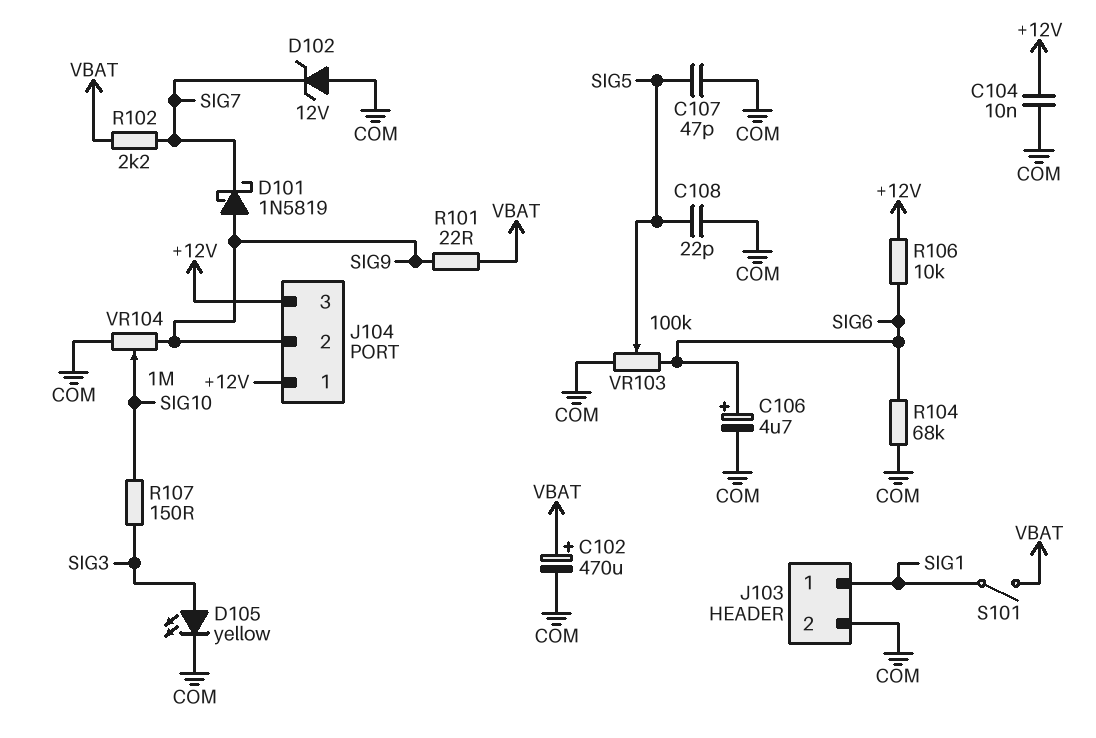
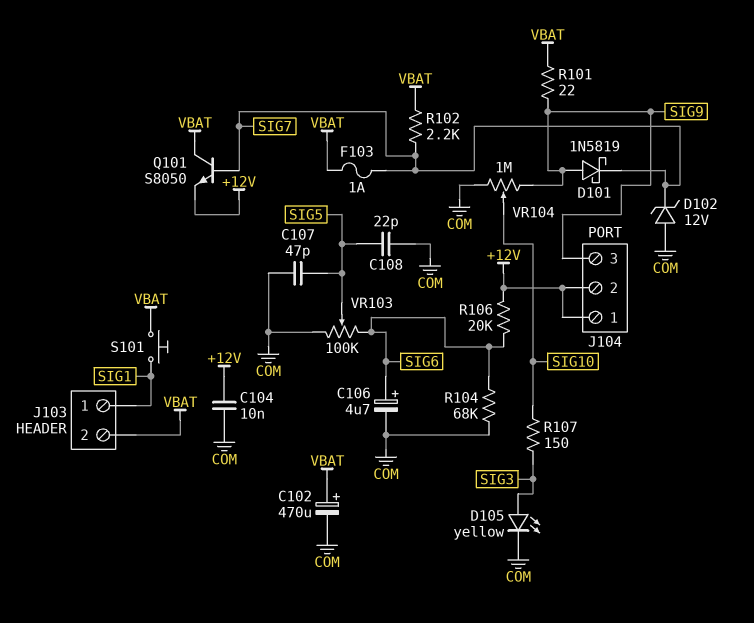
F103: none -> 1A (SIG7, VBAT)
J103 pin 2: COM -> VBAT
J104 pin 2: SIG9 -> +12V
J104 pin 3: +12V -> SIG9
Q101: none -> NPN S8050 (B SIG7, C VBAT, E +12V)
R106: 10k (+12V, SIG6) -> 20k (+12V, SIG6)
S101: switch (SIG1, VBAT) -> button (SIG1, VBAT)

